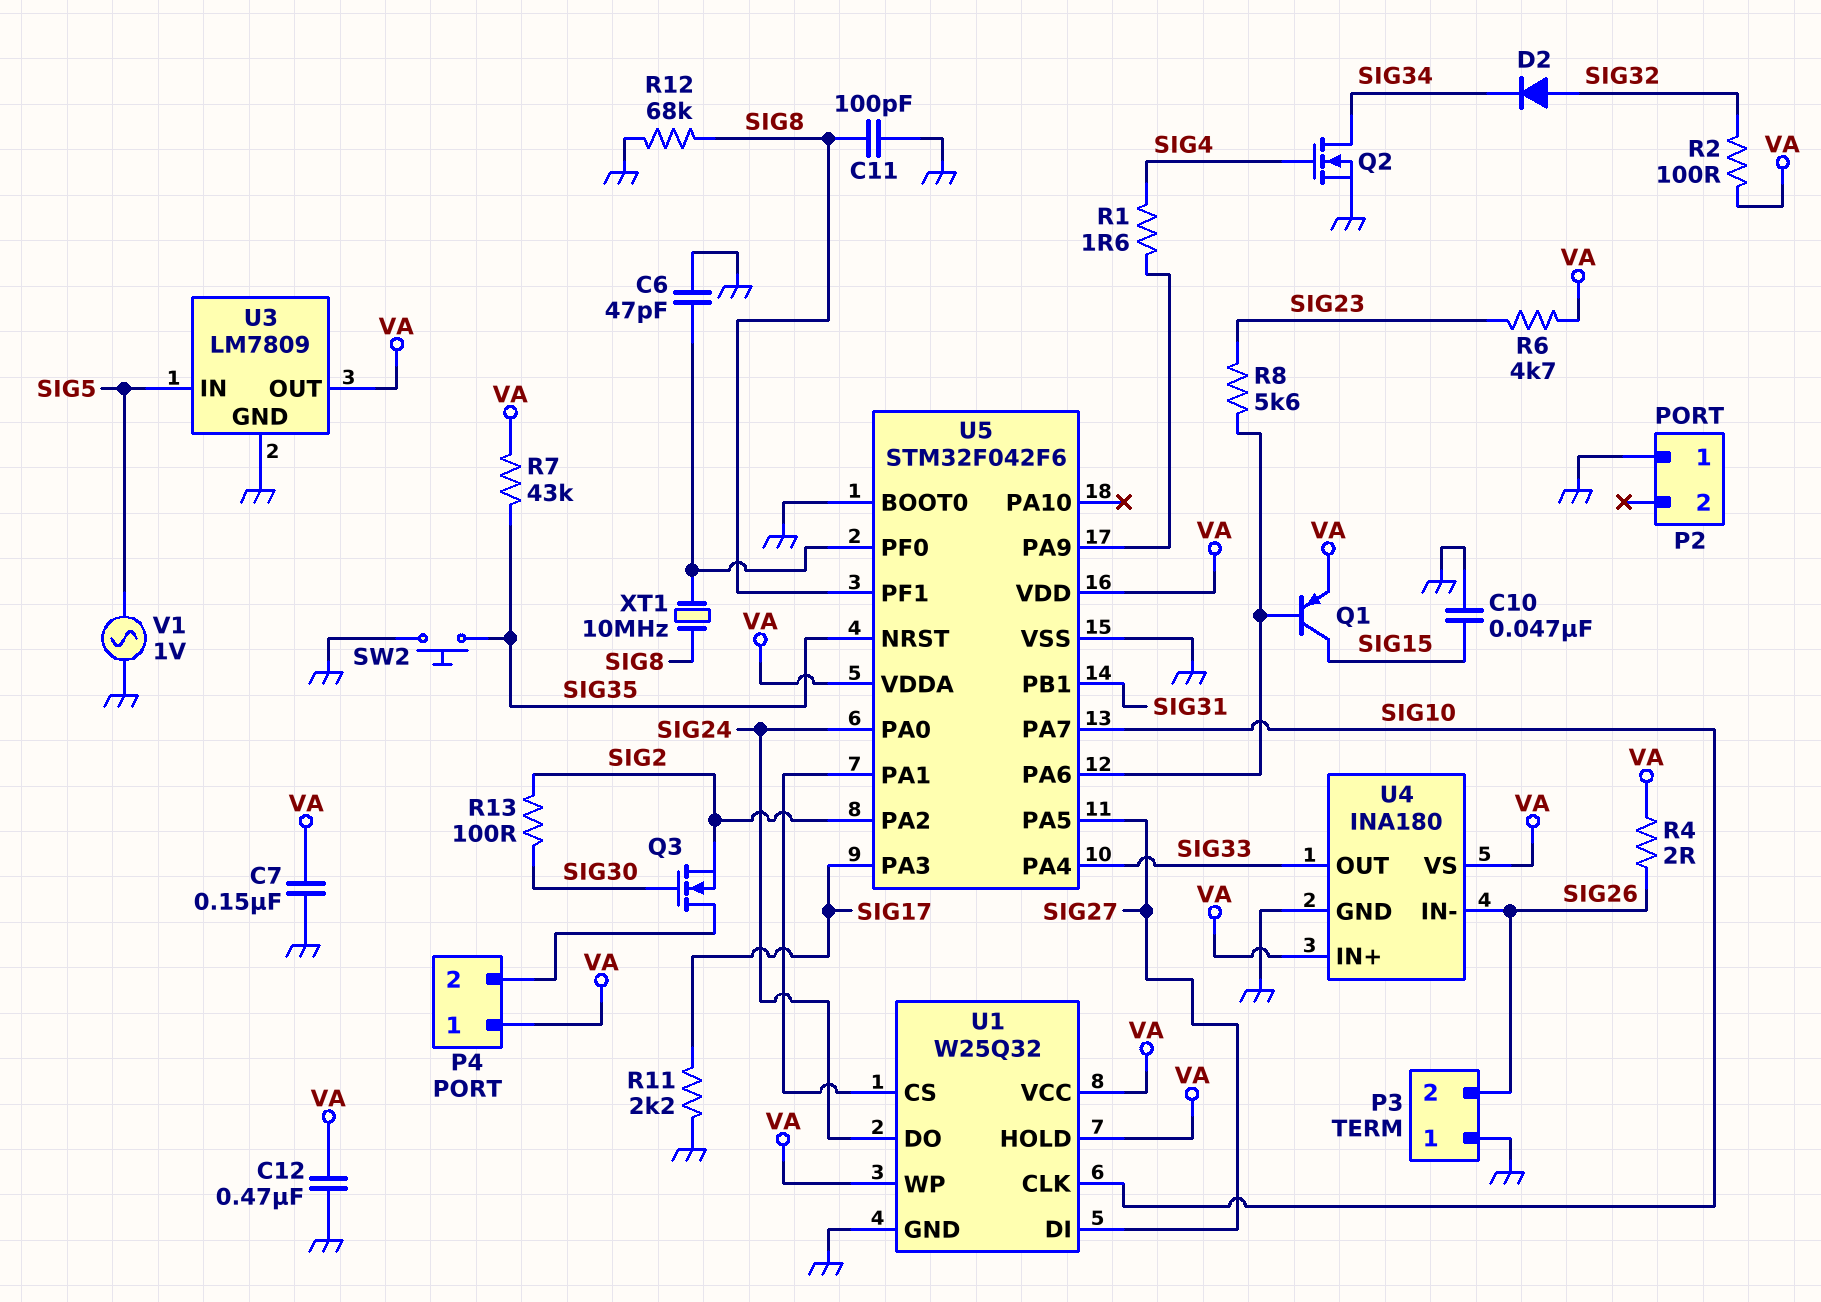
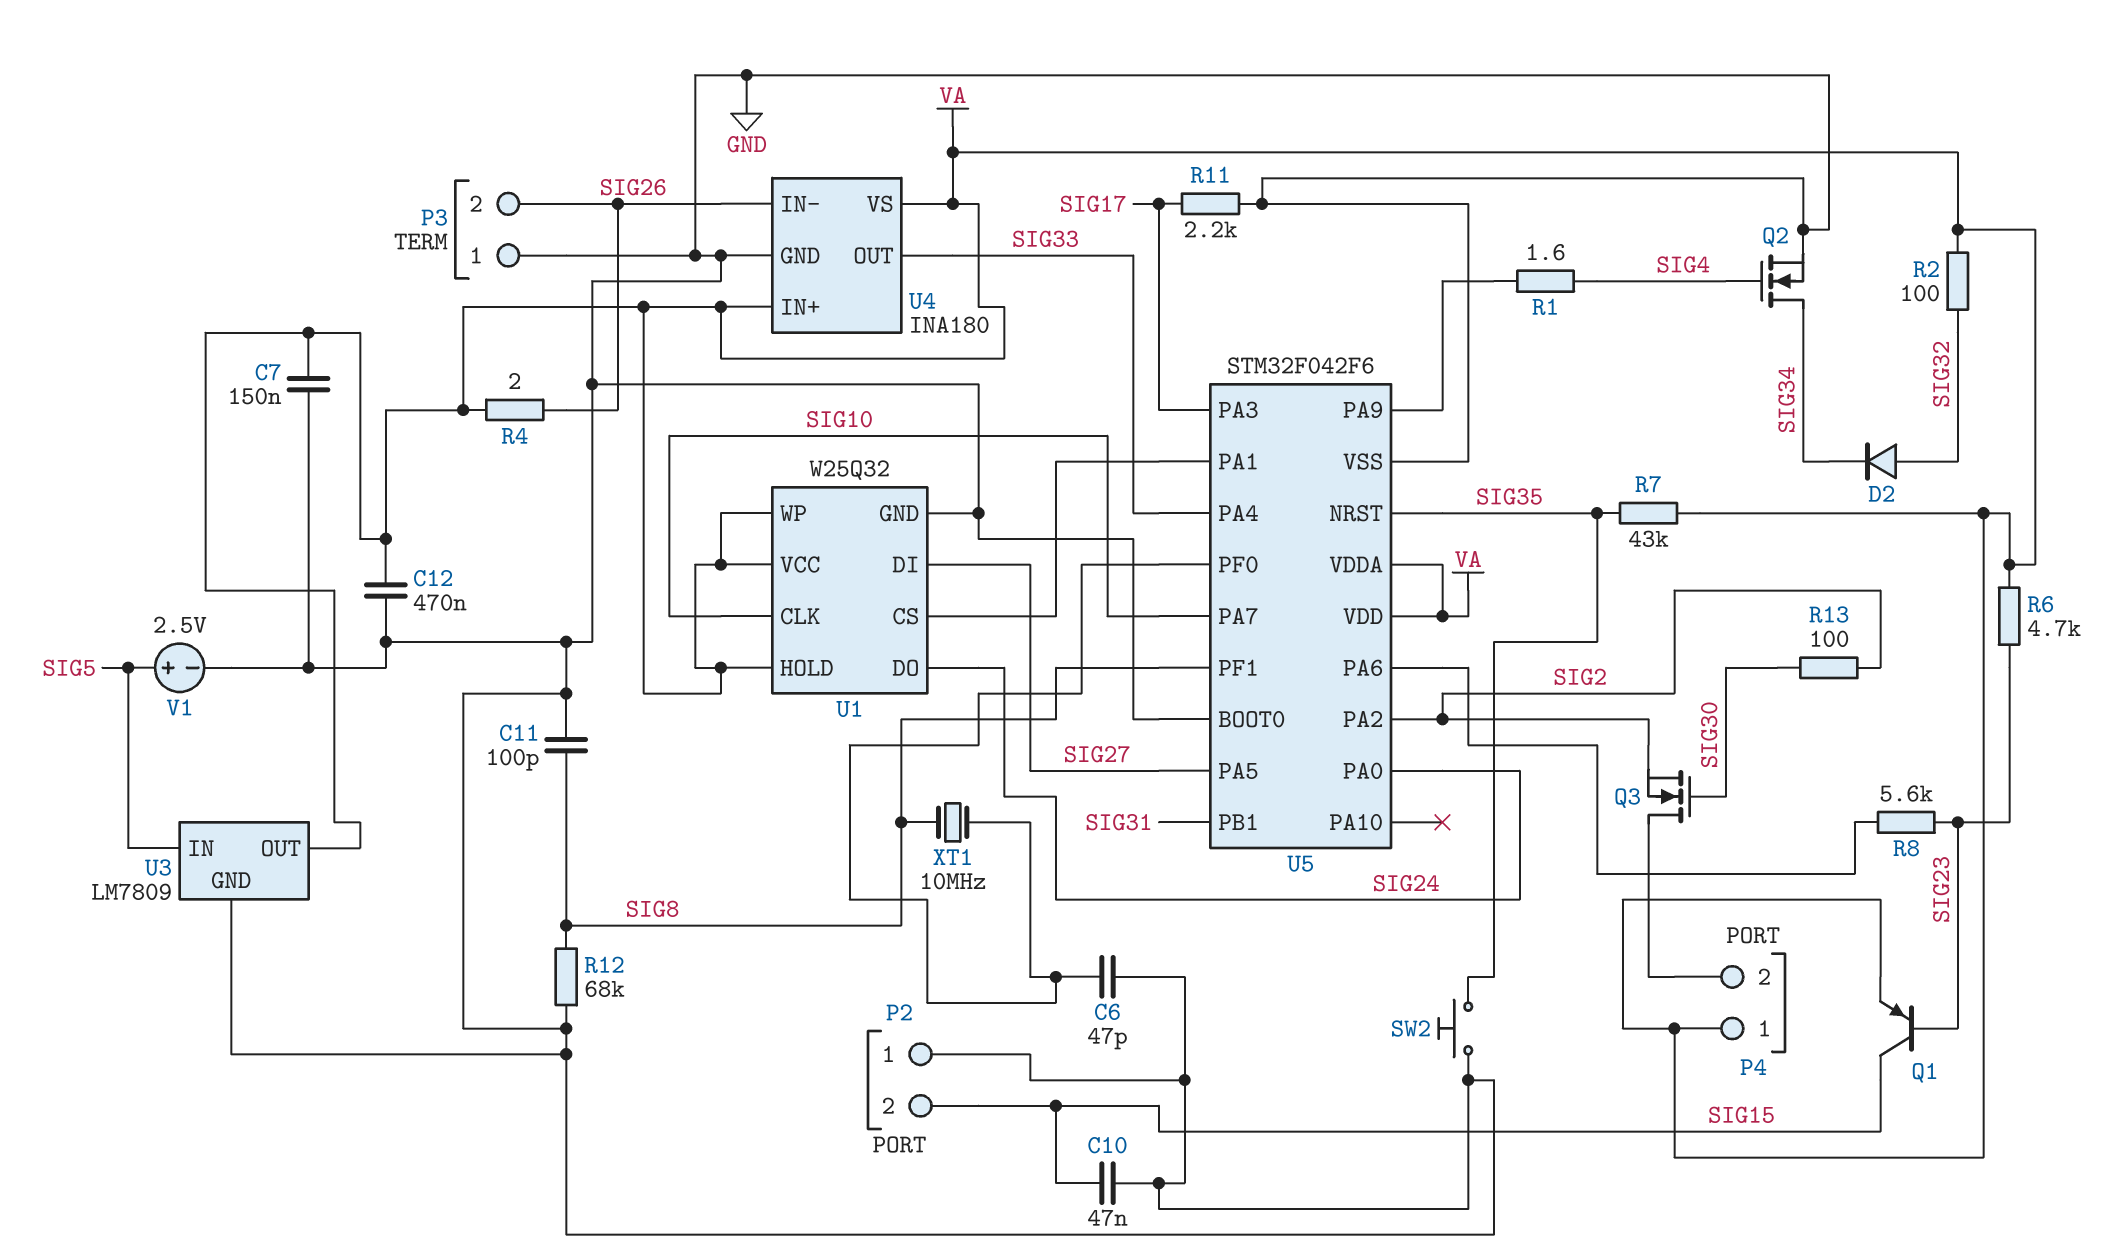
P2 pin 2: none -> SIG15
Q1: PNP (B U5/PA6, C SIG15, E VA) -> PNP (B SIG23, C SIG15, E VA)
V1: AC 1V (GND, SIG5) -> 2.5V (plus SIG5, minus GND)

